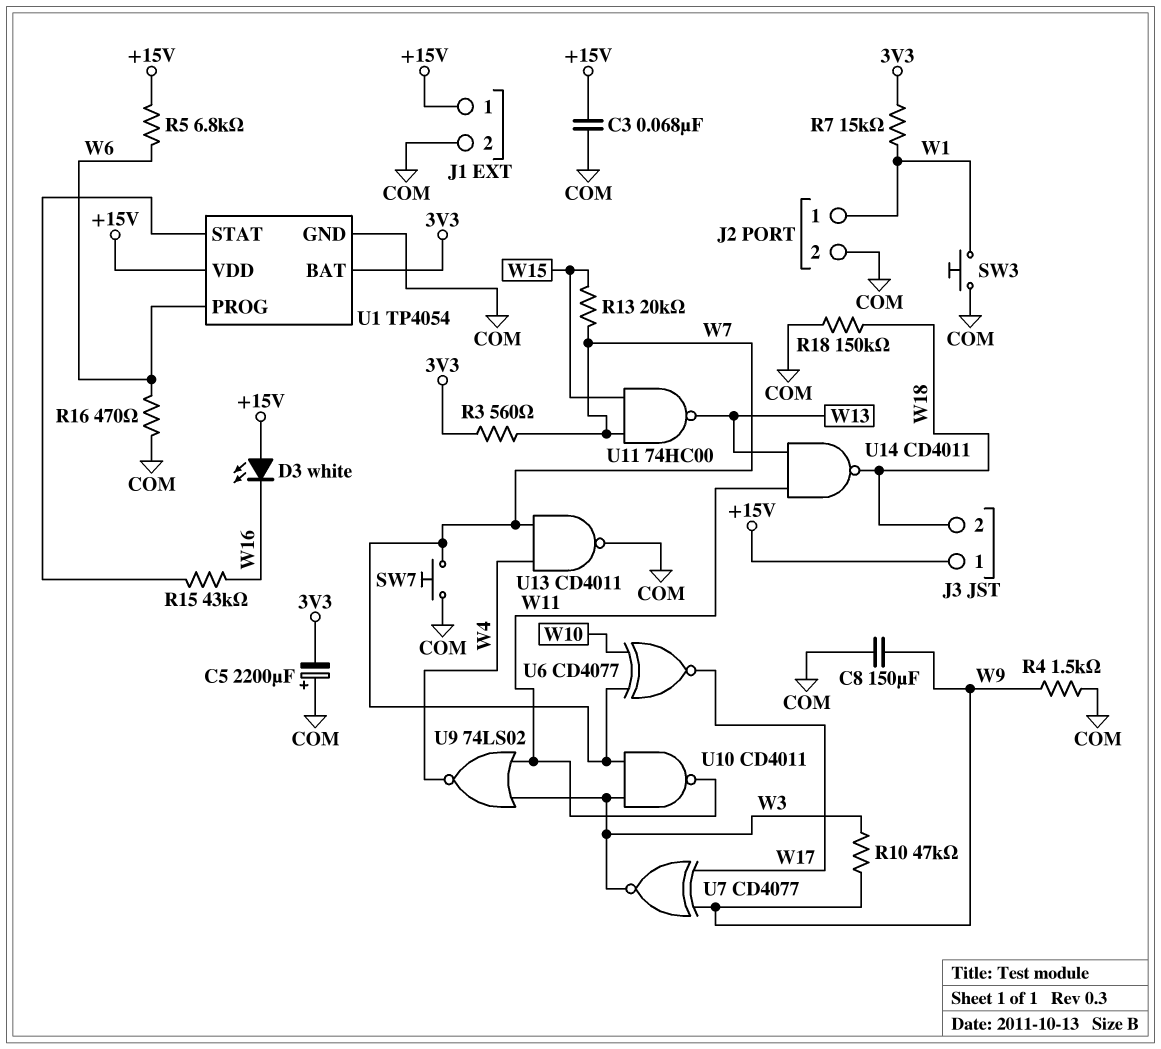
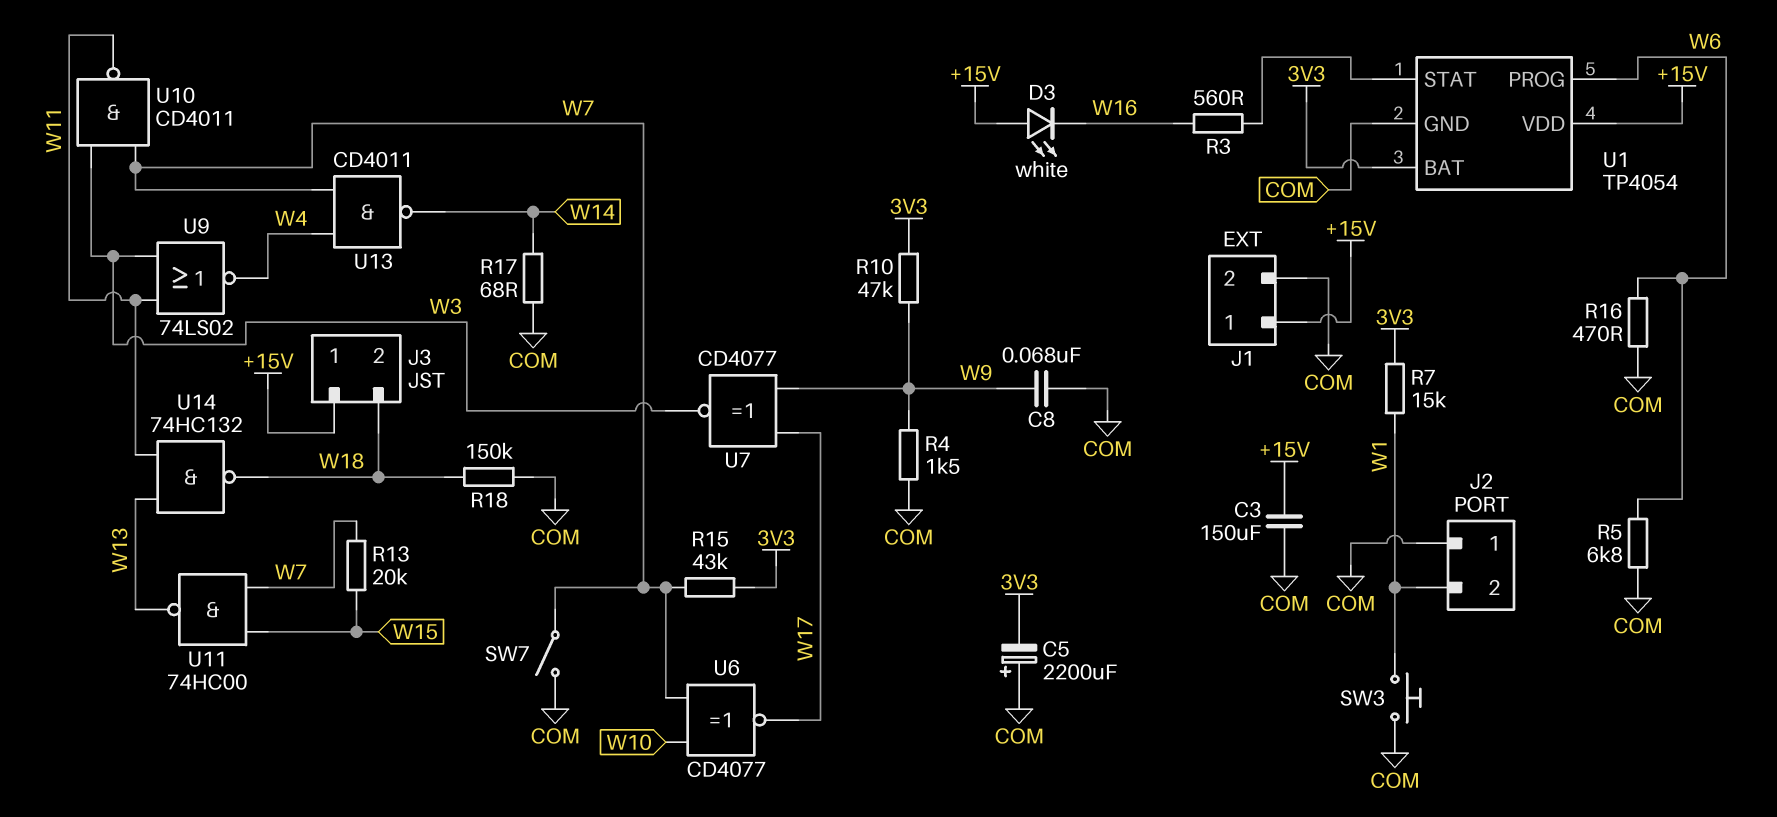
C3: 68nF (+15V, COM) -> 150uF (+15V, COM)
C8: 150uF (COM, W9) -> 68nF (COM, W9)
J2 pin 1: W1 -> COM
J2 pin 2: COM -> W1
R3: 560 (3V3, W7) -> 560 (U1/STAT, W16)
R5: 6.8k (+15V, W6) -> 6.8k (COM, W6)
R10: 47k (W3, W9) -> 47k (3V3, W9)
R15: 43k (U1/STAT, W16) -> 43k (3V3, W7)
R17: none -> 68 (COM, W14)
SW7: button (COM, W7) -> switch (COM, W7)
U13: NAND CD4011 (in W4, in W7, out COM) -> NAND CD4011 (in W4, in W7, out W14)
U14: NAND CD4011 (in W11, in W13, out W18) -> NAND 74HC132 (in W11, in W13, out W18)

